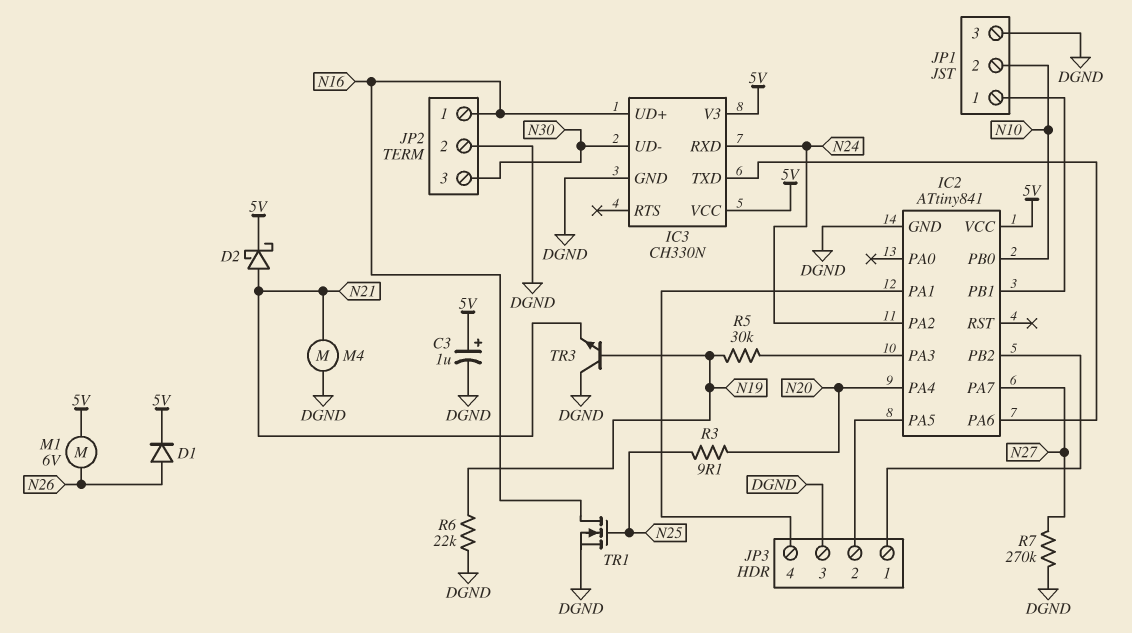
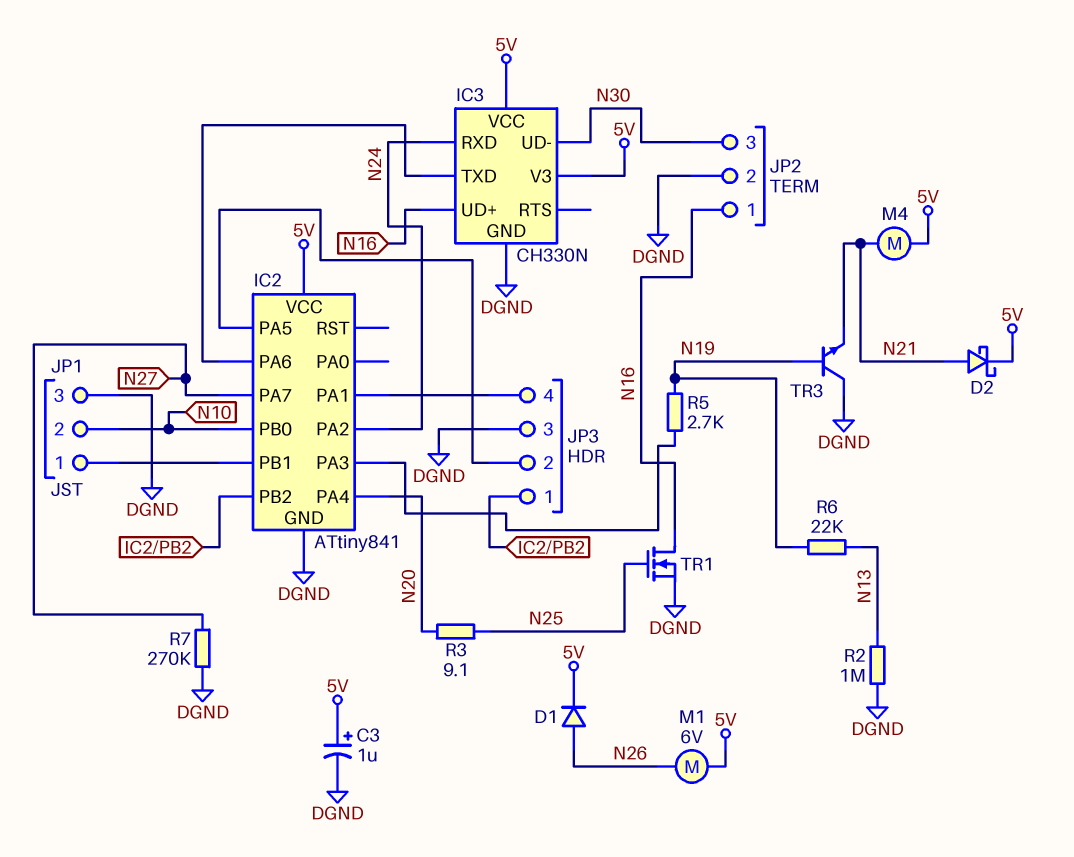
M4: motor (DGND, N21) -> motor (5V, N21)
R2: none -> 1M (DGND, N13)
R5: 30k (IC2/PA3, N19) -> 2.7k (IC2/PA3, N19)
R6: 22k (DGND, N19) -> 22k (N13, N19)

